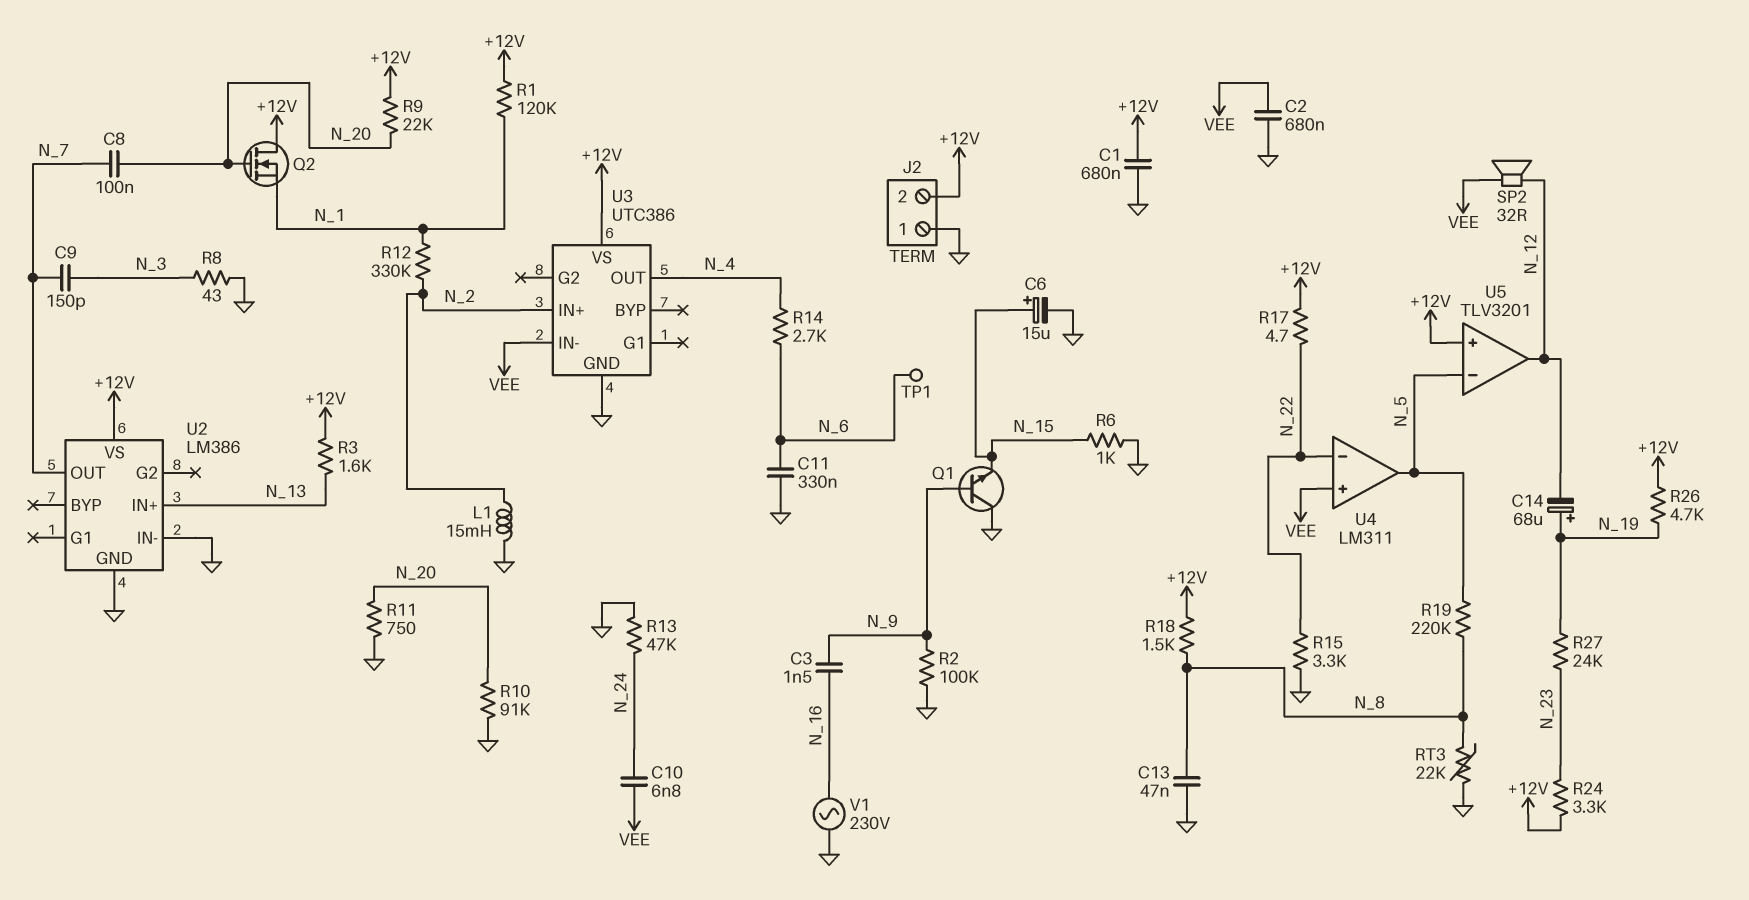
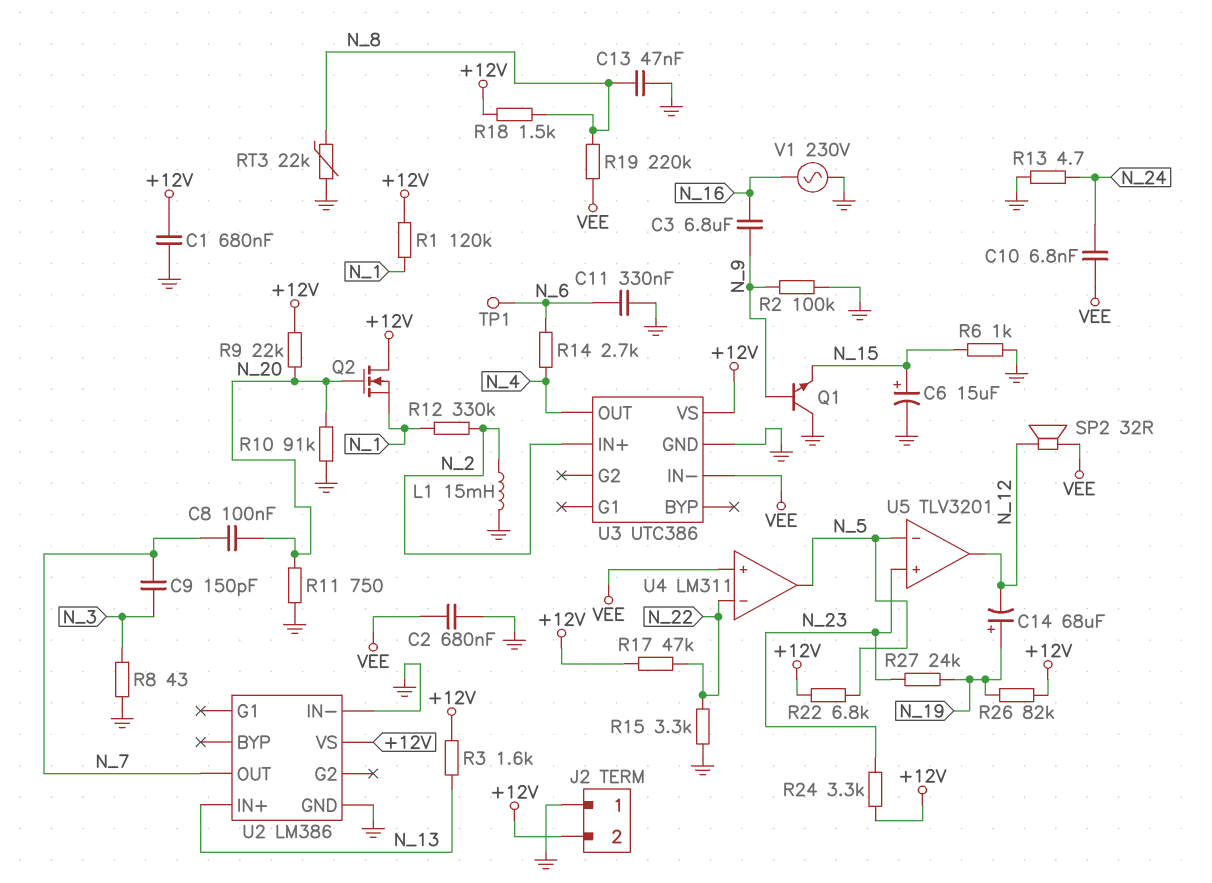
C3: 1.5nF (N_9, N_16) -> 6.8uF (N_9, N_16)
R13: 47k (GND, N_24) -> 4.7 (GND, N_24)
R17: 4.7 (+12V, N_22) -> 47k (+12V, N_22)
R19: 220k (N_5, N_8) -> 220k (N_8, VEE)
R22: none -> 6.8k (+12V, N_5)
R26: 4.7k (+12V, N_19) -> 82k (+12V, N_19)
U5 pin in+: +12V -> N_23

